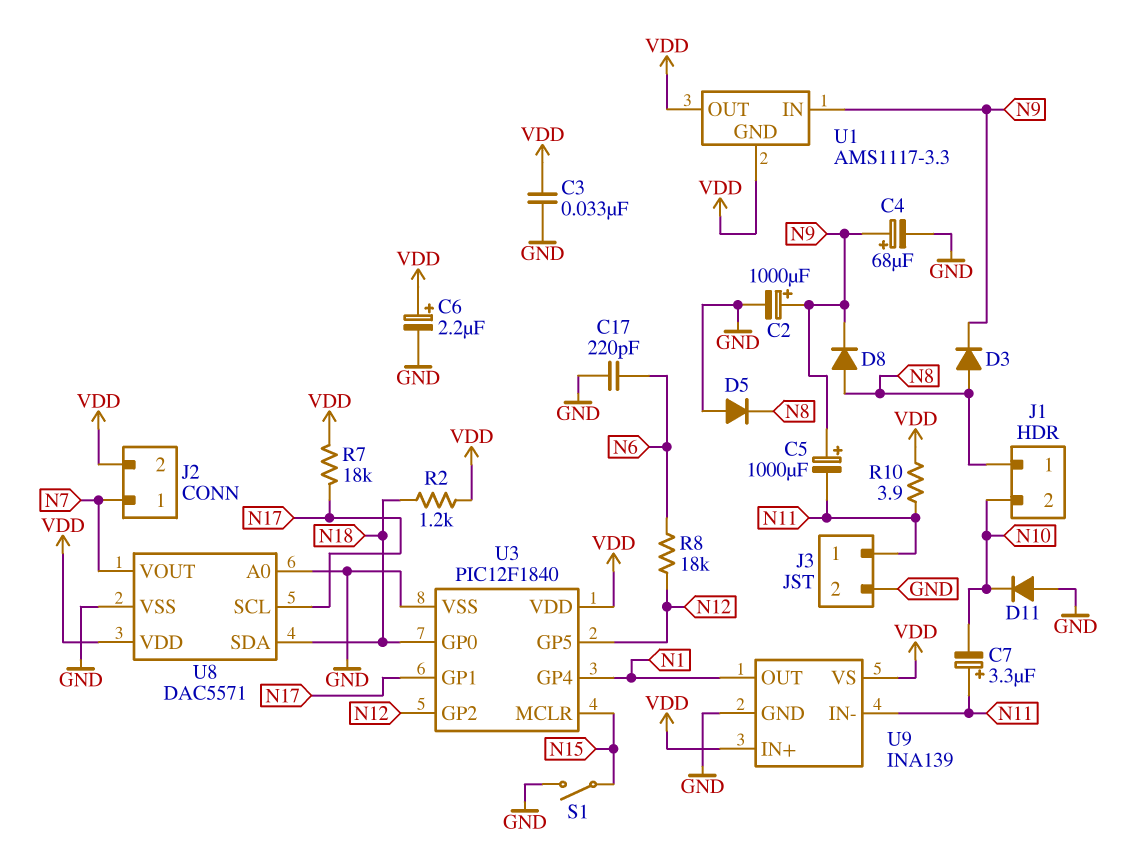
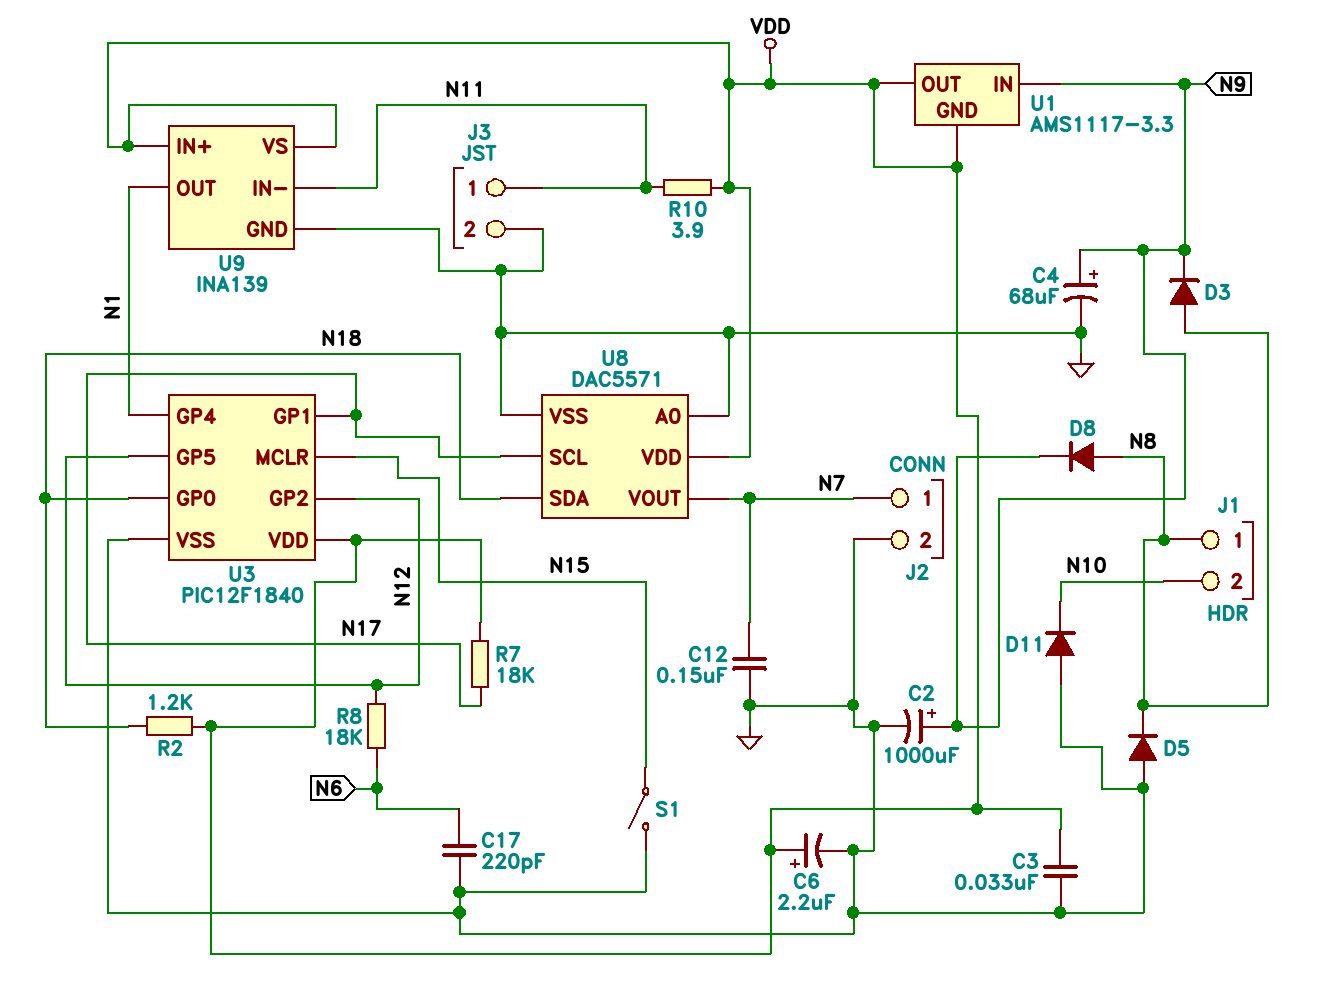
C5: 1000uF (plus N9, minus N11) -> none
C7: 3.3uF (plus N11, minus N10) -> none
C12: none -> 150nF (GND, N7)
J2 pin 2: VDD -> GND

